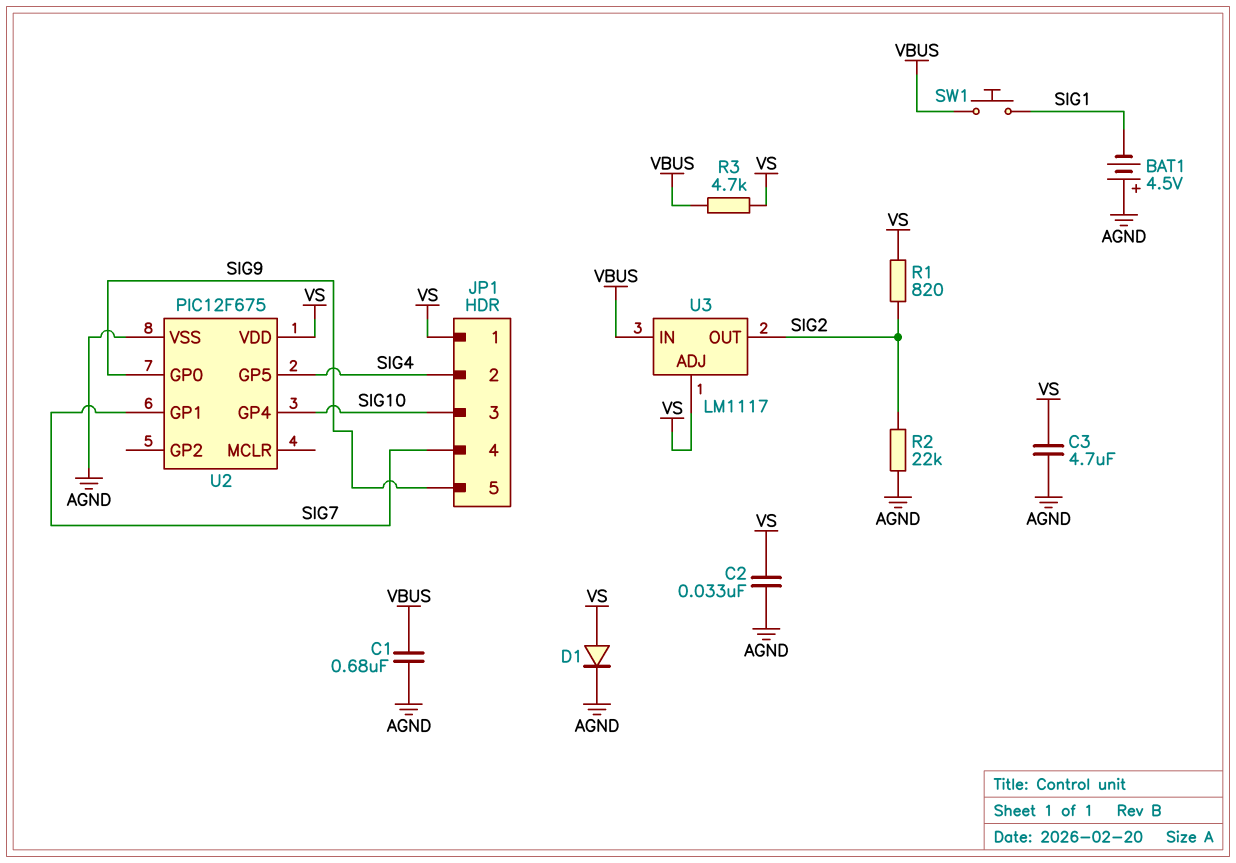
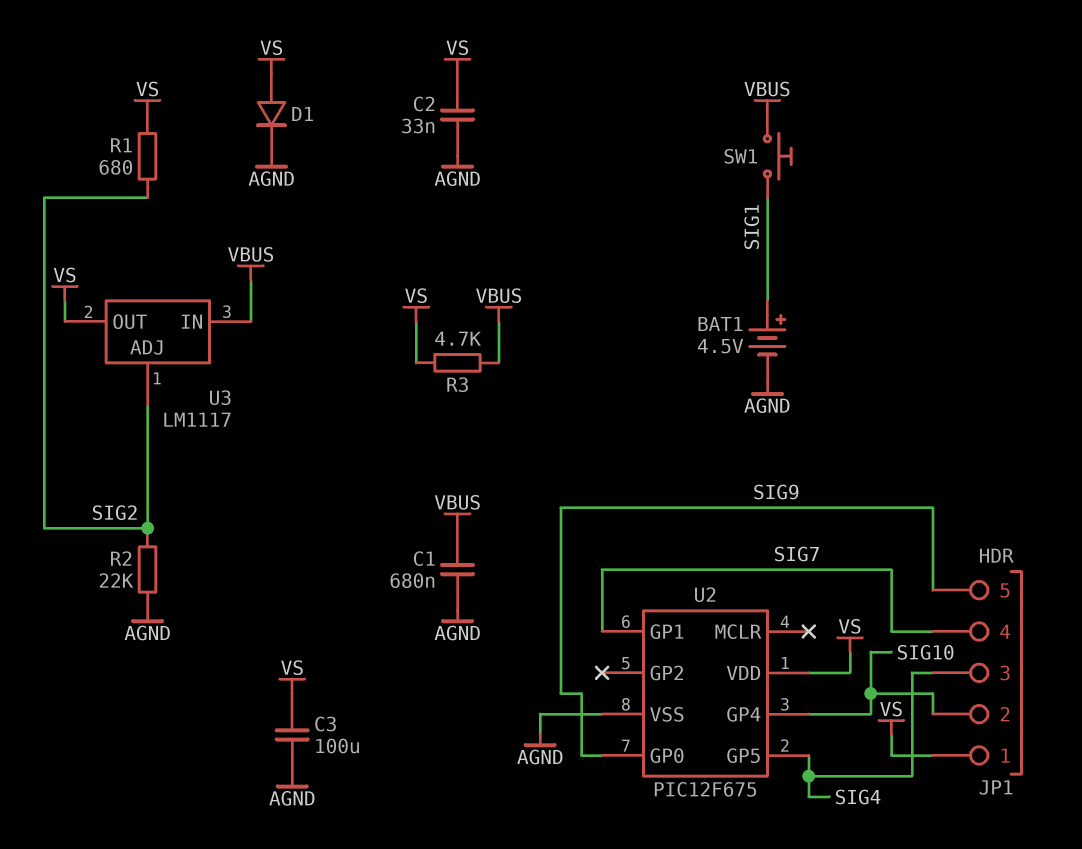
BAT1: 4.5V (plus AGND, minus SIG1) -> 4.5V (plus SIG1, minus AGND)
C3: 4.7uF (AGND, VS) -> 100uF (AGND, VS)
JP1 pin 2: SIG4 -> SIG10
JP1 pin 3: SIG10 -> SIG4
R1: 820 (SIG2, VS) -> 680 (SIG2, VS)
U3 pin ADJ: VS -> SIG2
U3 pin OUT: SIG2 -> VS

